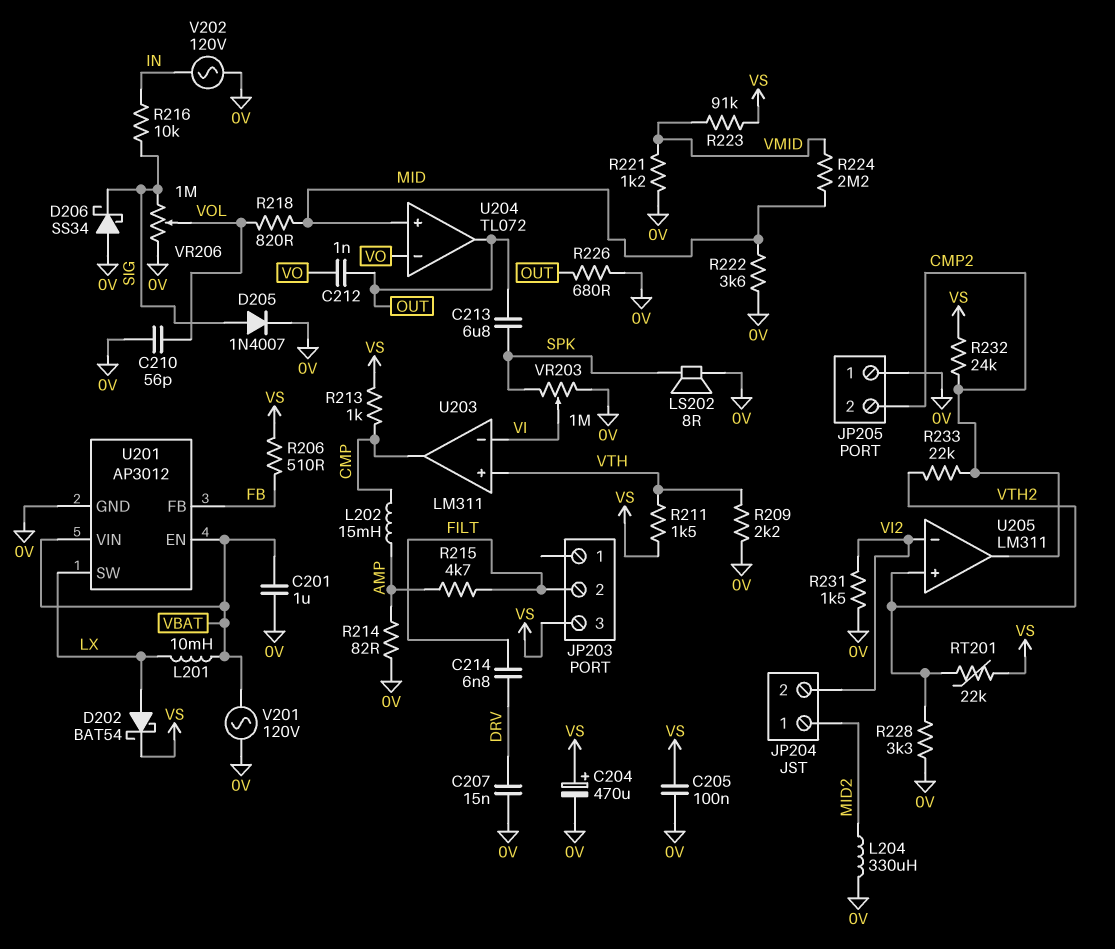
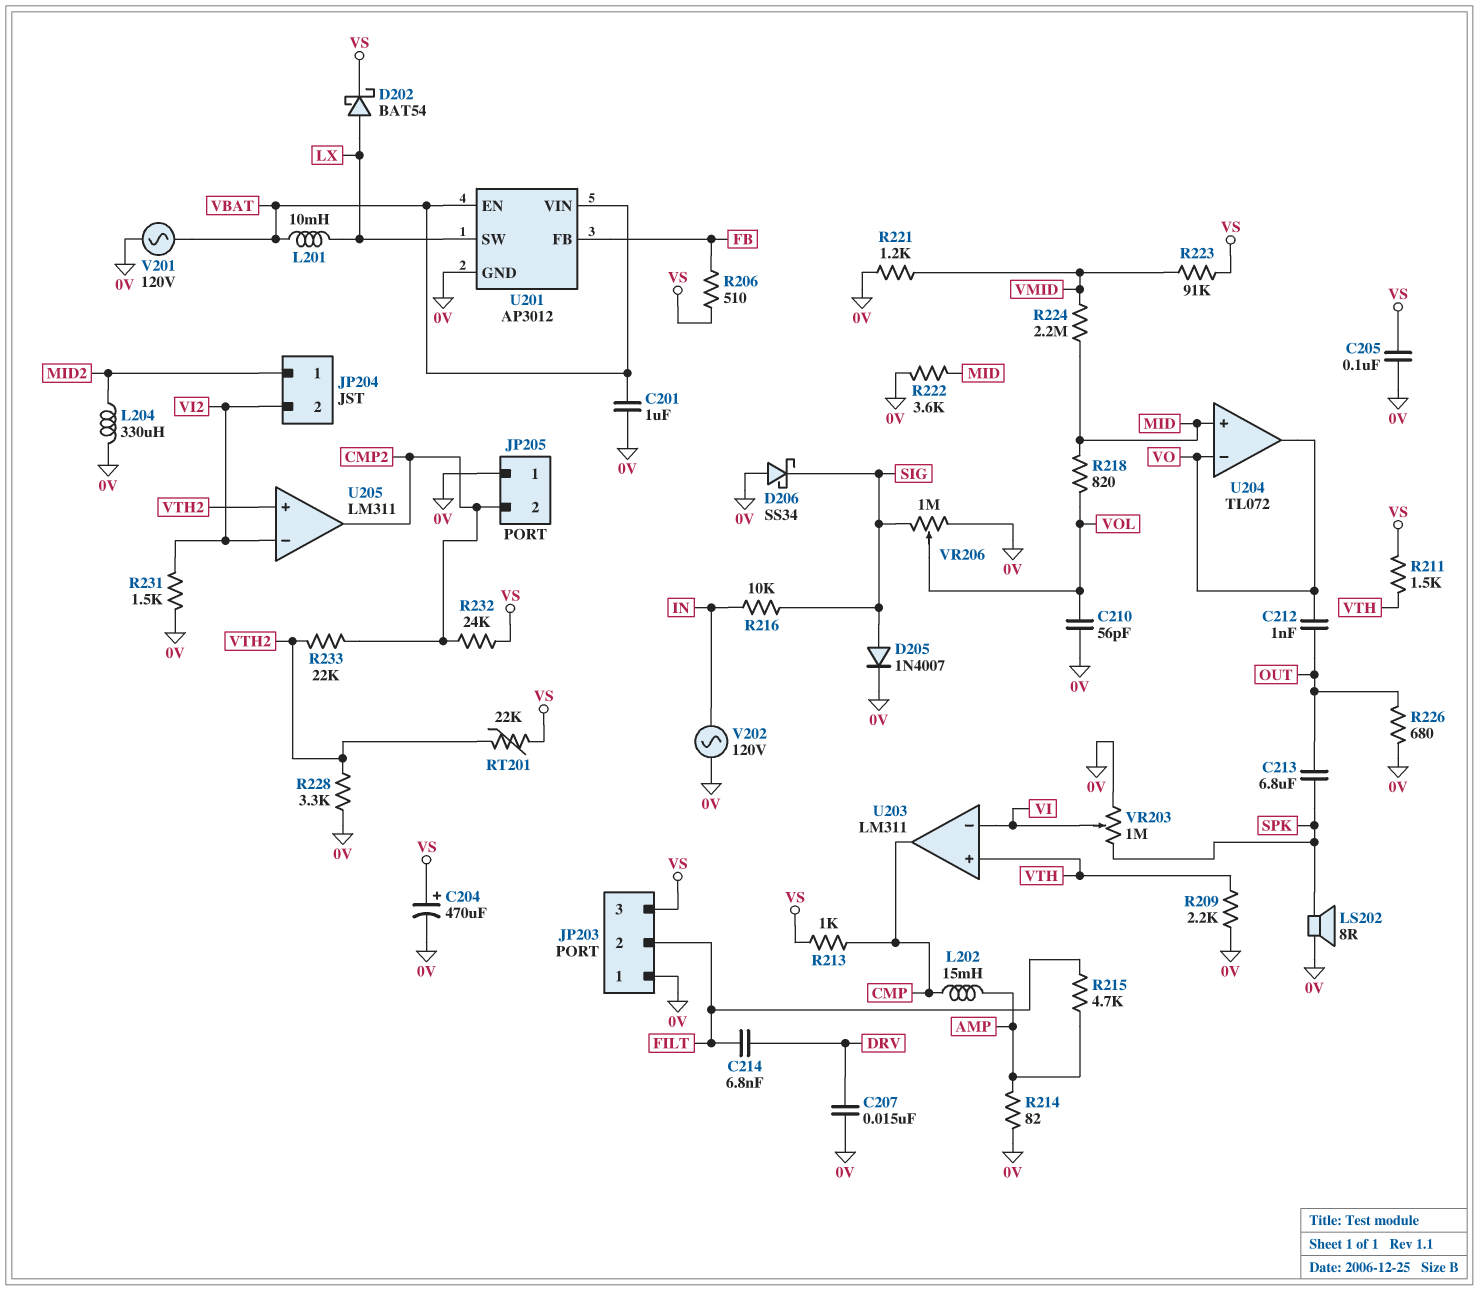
JP203 pin 1: none -> 0V
U204 pin out: OUT -> VO

